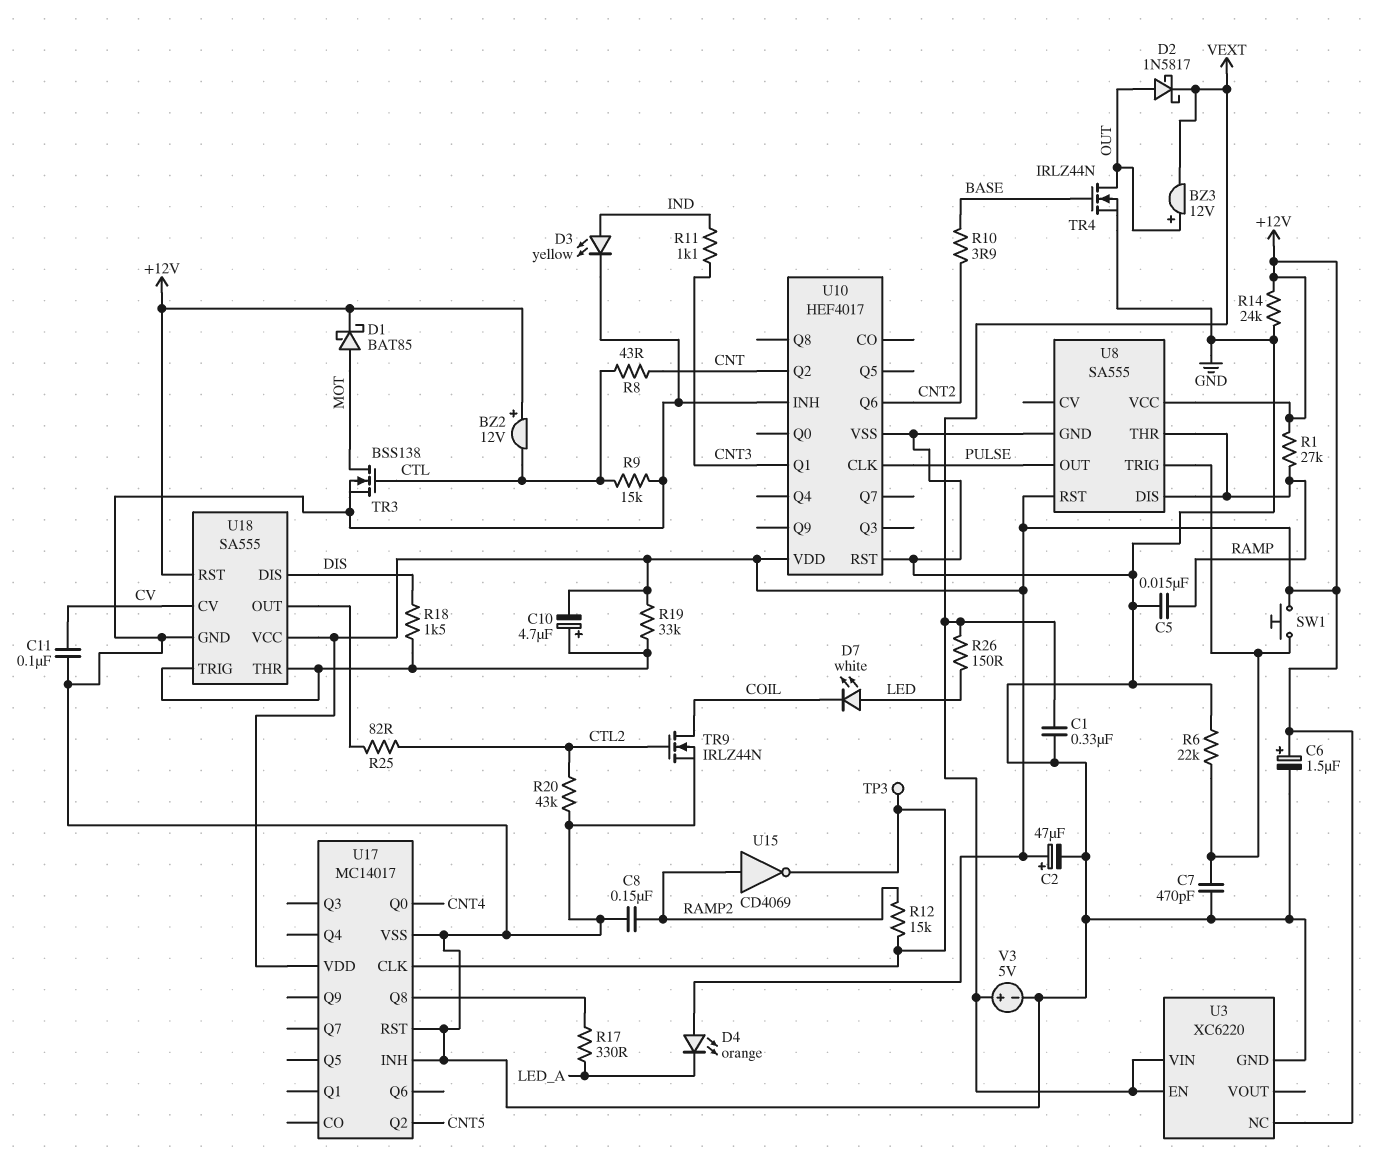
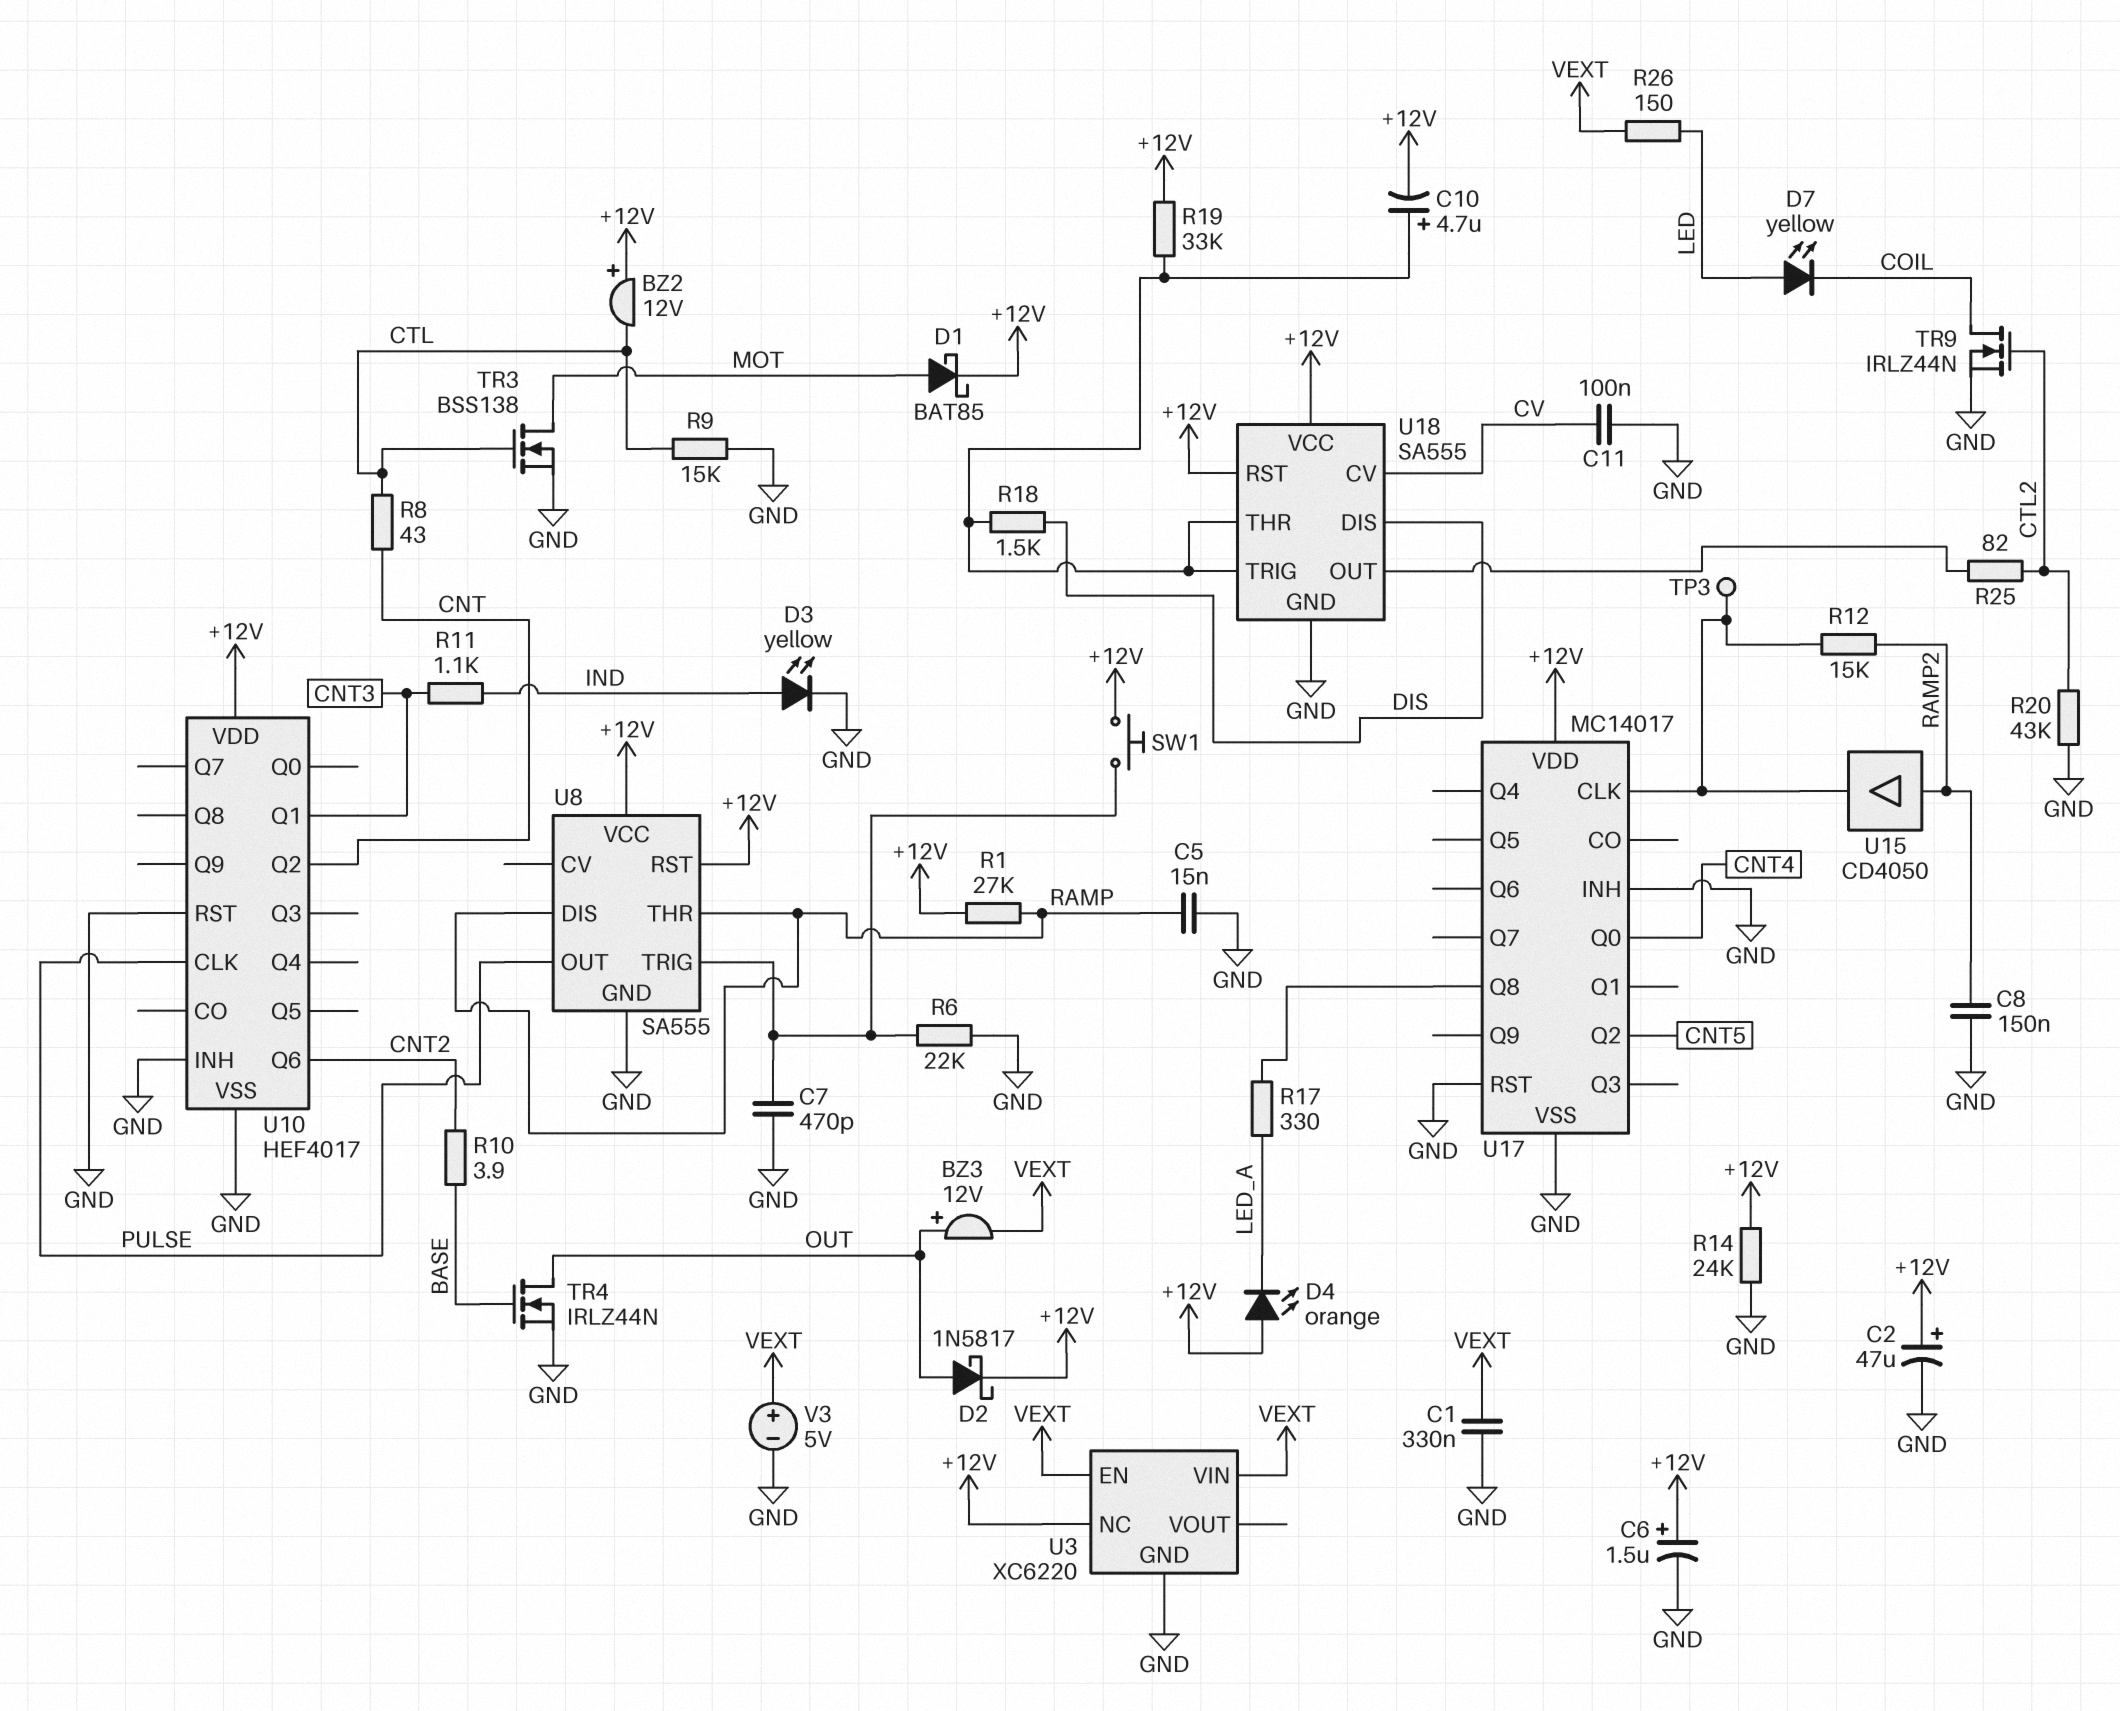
D2: schottky 1N5817 (A OUT, K VEXT) -> schottky 1N5817 (A OUT, K +12V)
D7: LED white (A LED, K COIL) -> LED yellow (A LED, K COIL)
U15: NOT CD4069 (in RAMP2, out U17/CLK) -> buffer CD4050 (in RAMP2, out U17/CLK)

